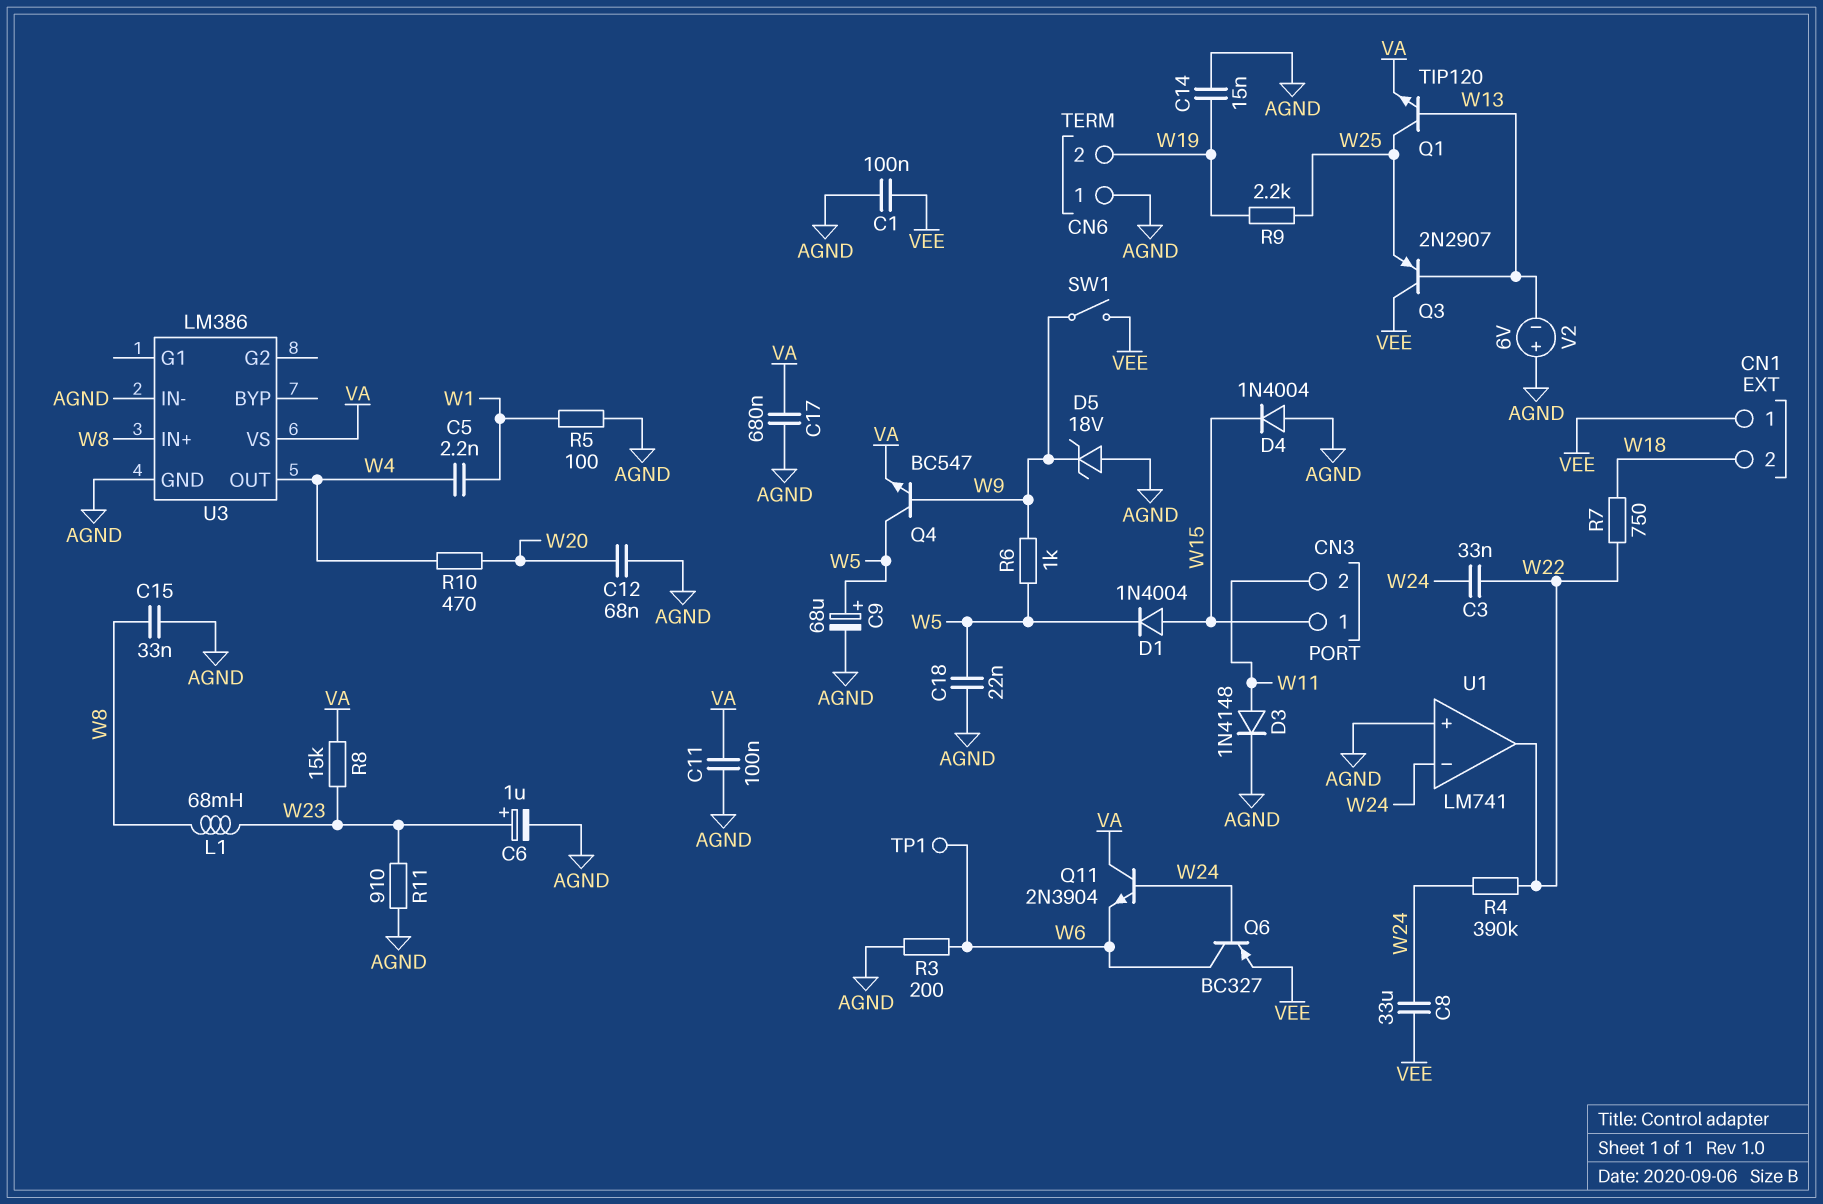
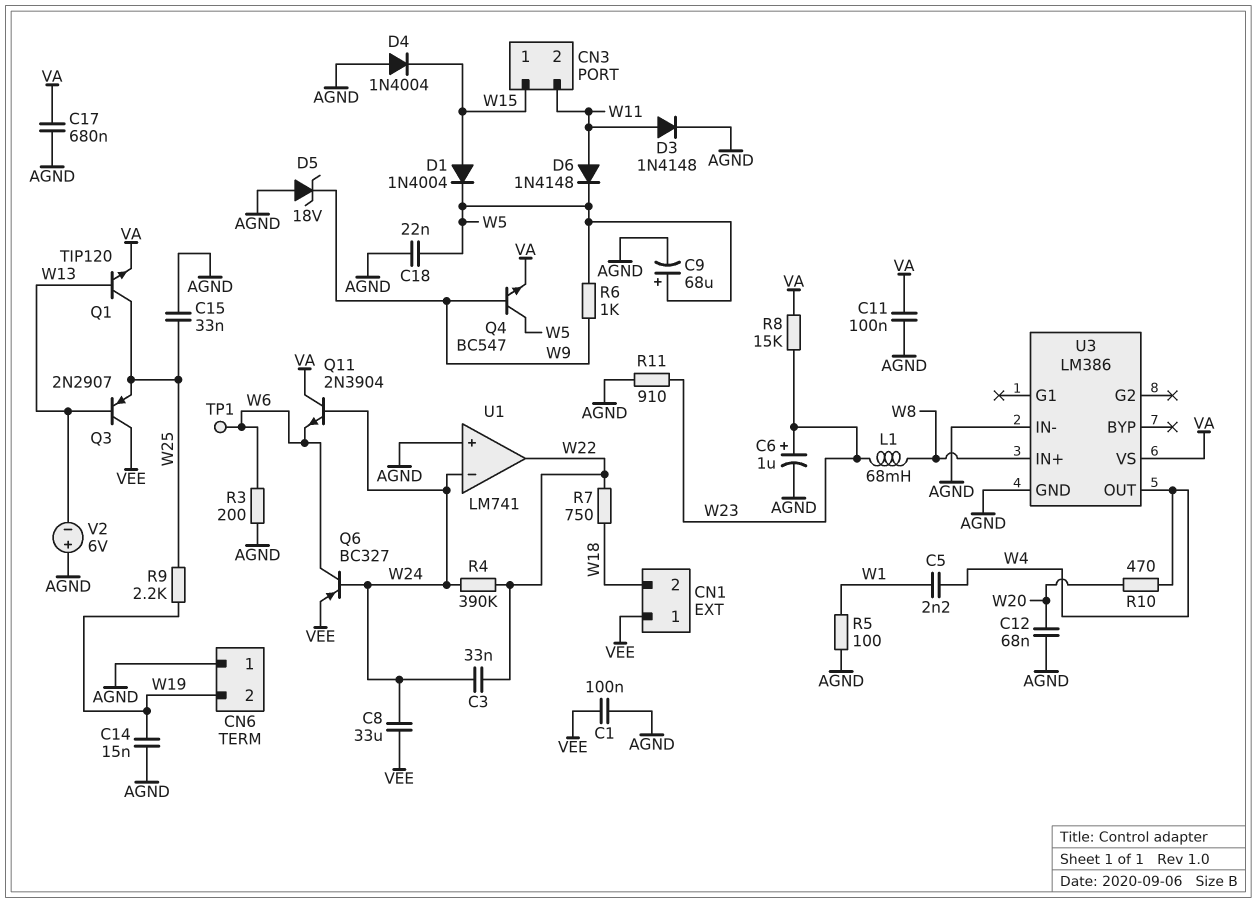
C15: 33nF (AGND, W8) -> 33nF (AGND, W25)
D6: none -> diode 1N4148 (A W11, K W5)
SW1: switch (VEE, W9) -> none

